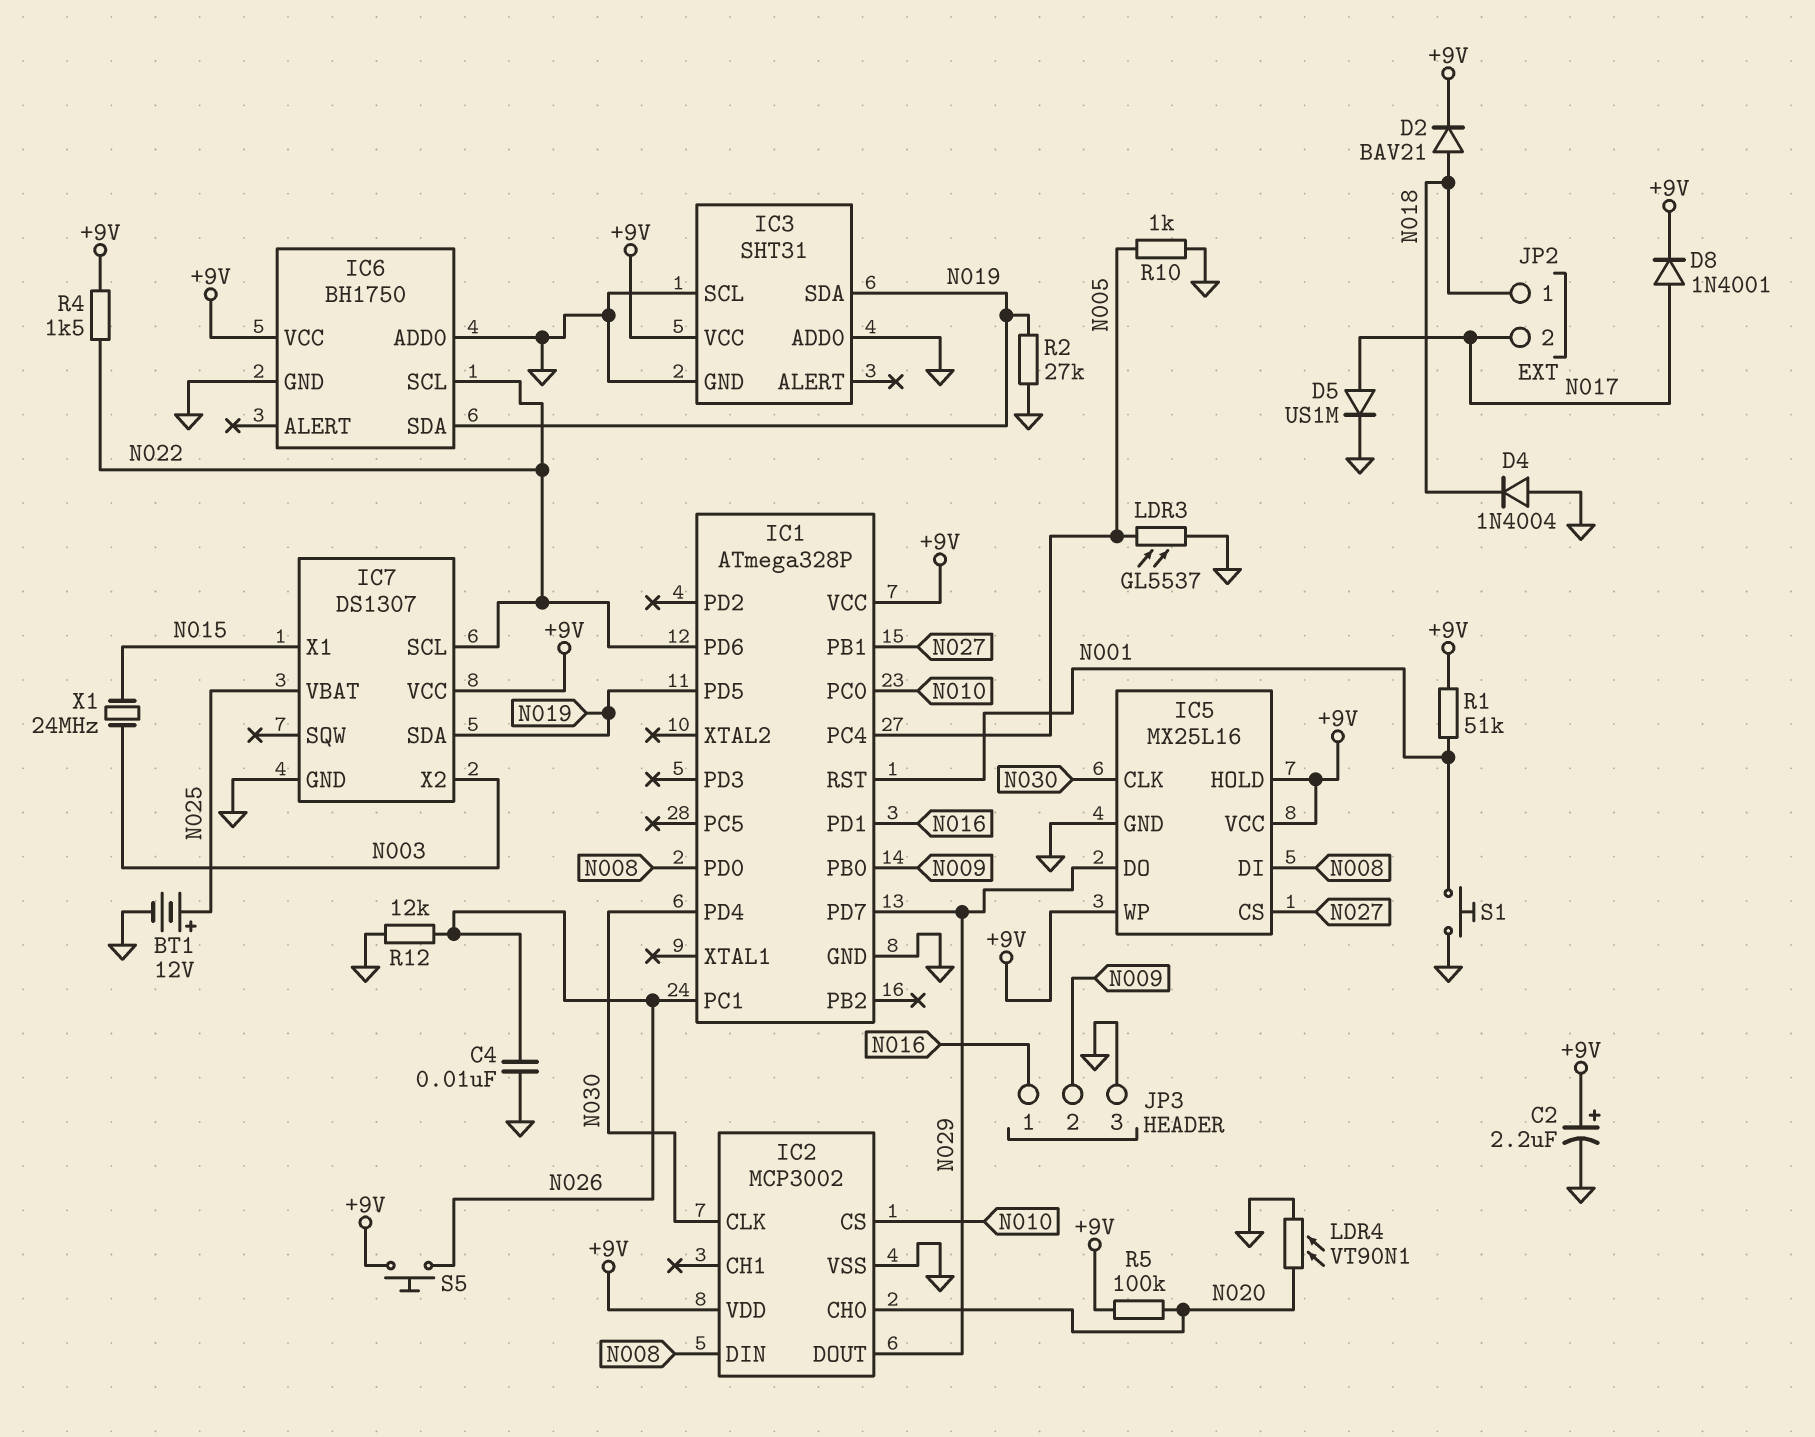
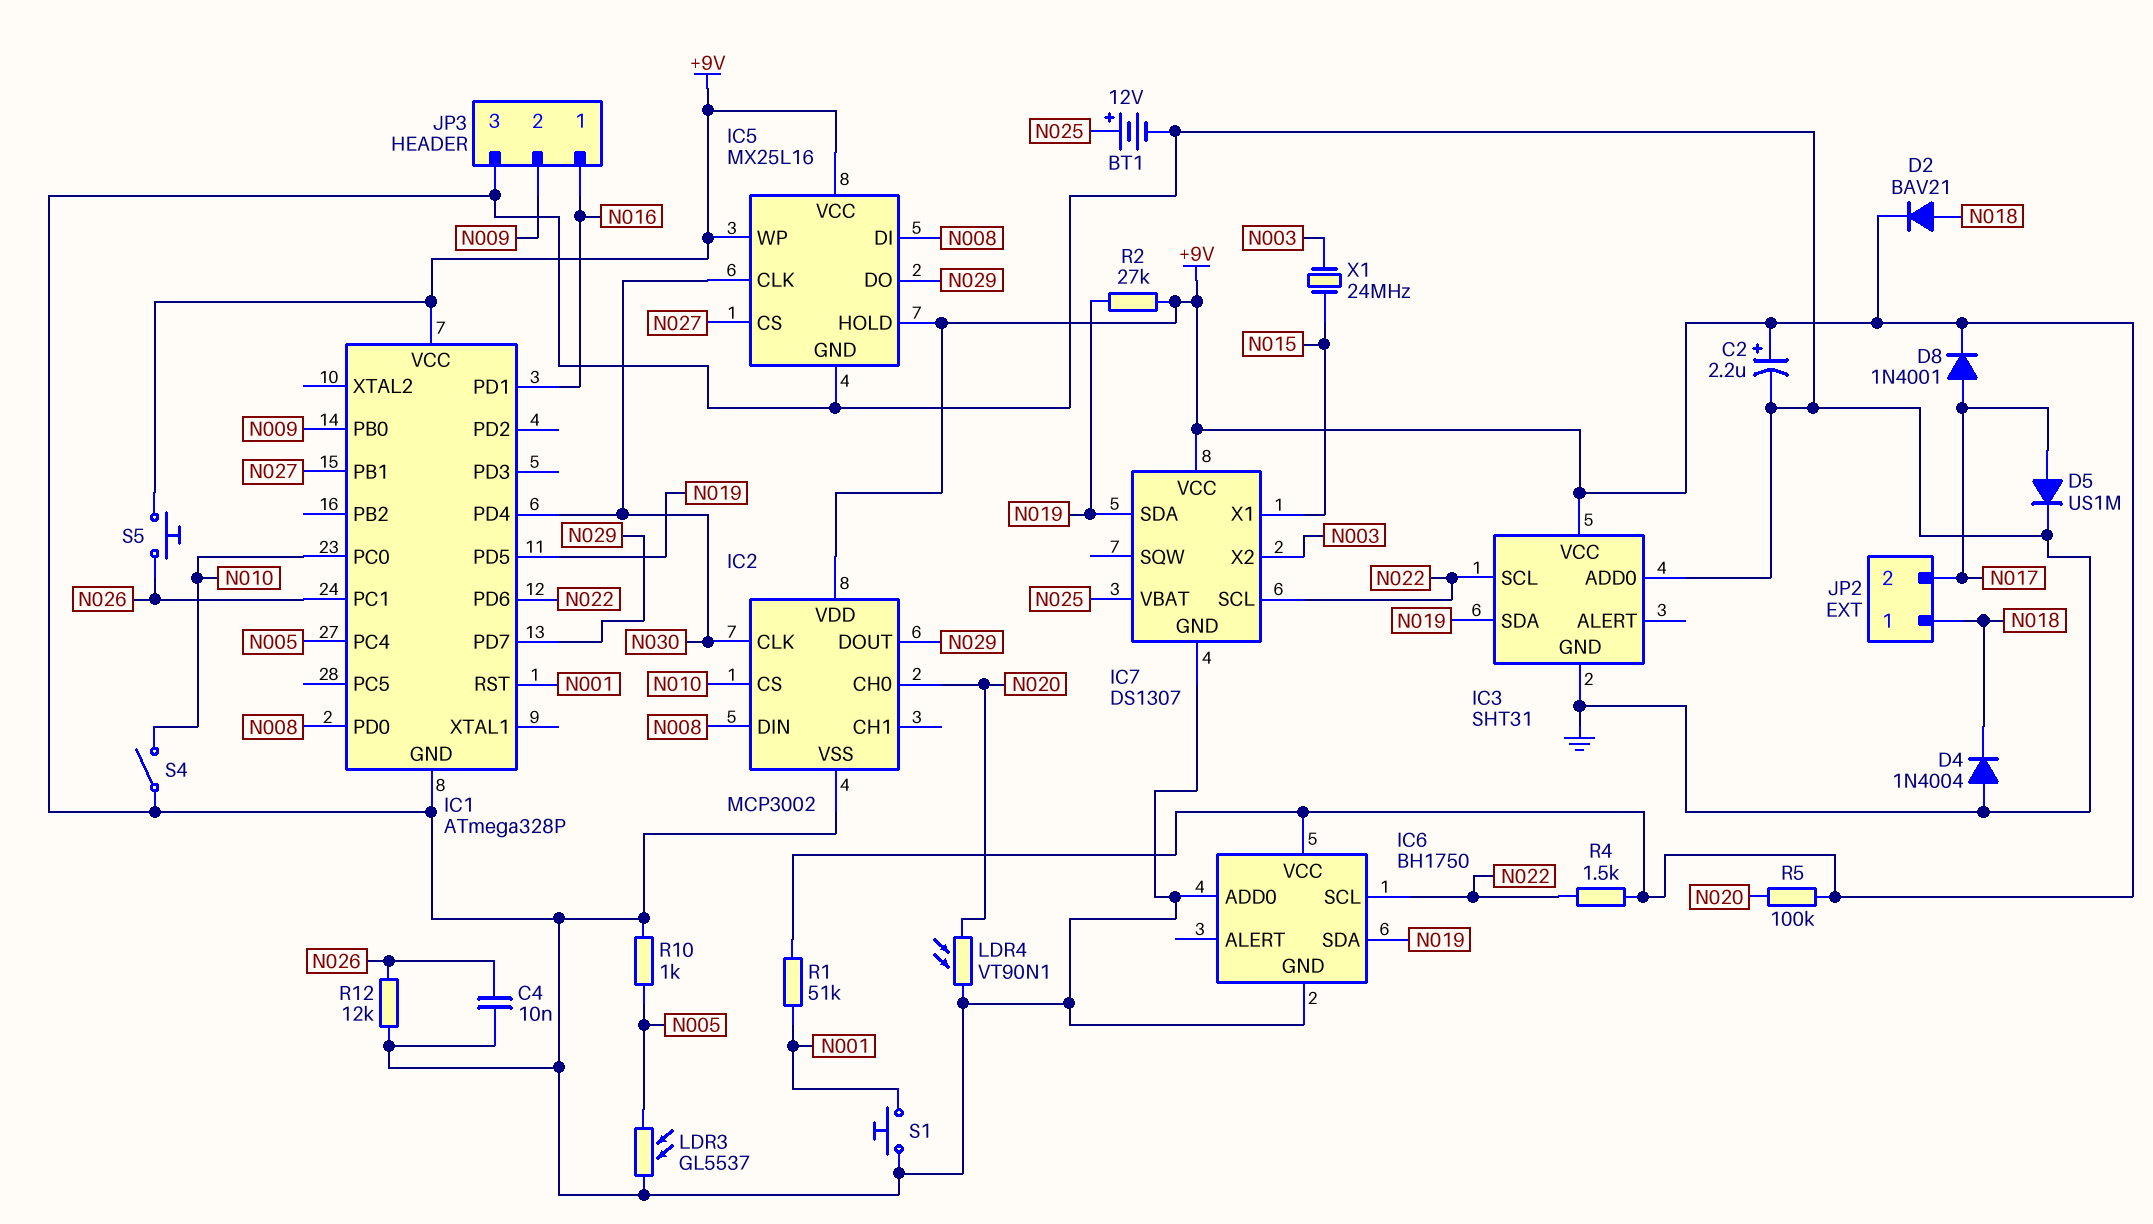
IC3 pin SCL: GND -> N022
R2: 27k (GND, N019) -> 27k (+9V, N019)
S4: none -> switch (GND, N010)

